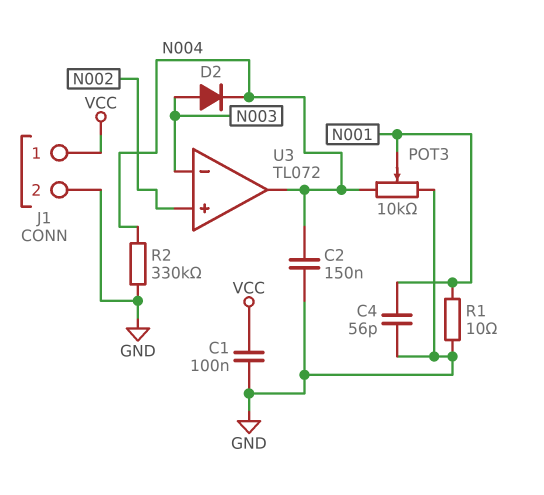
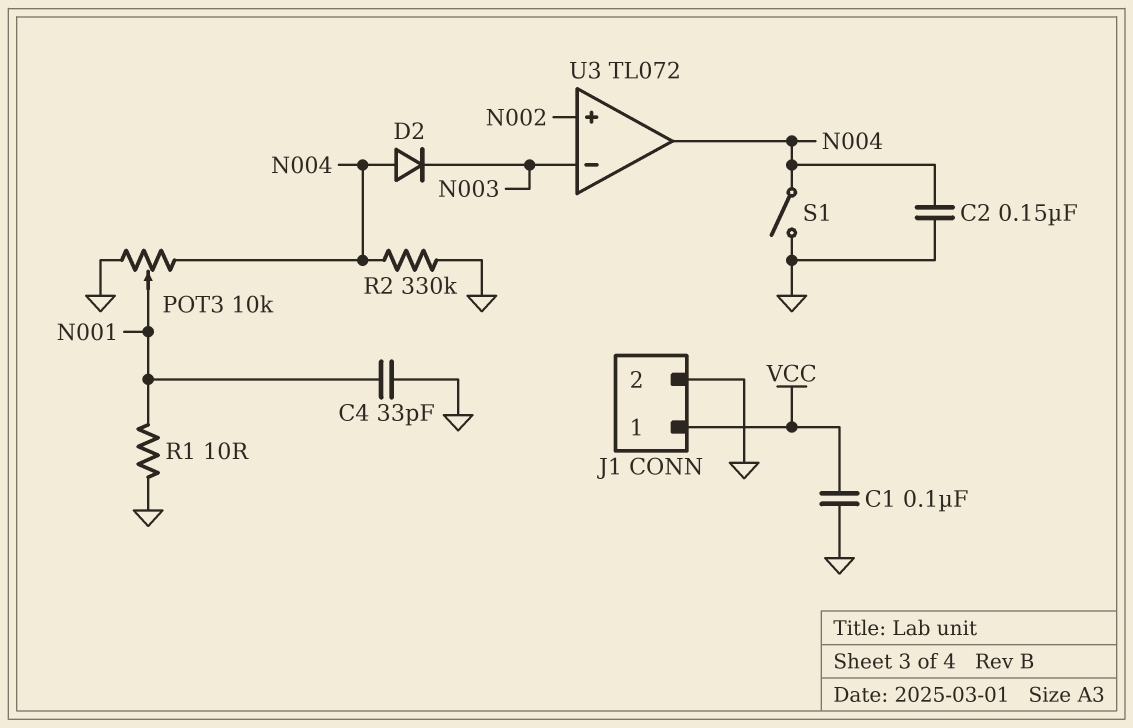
C4: 56pF (GND, N001) -> 33pF (GND, N001)
D2: diode (A N003, K N004) -> diode (A N004, K N003)
S1: none -> switch (GND, N004)

